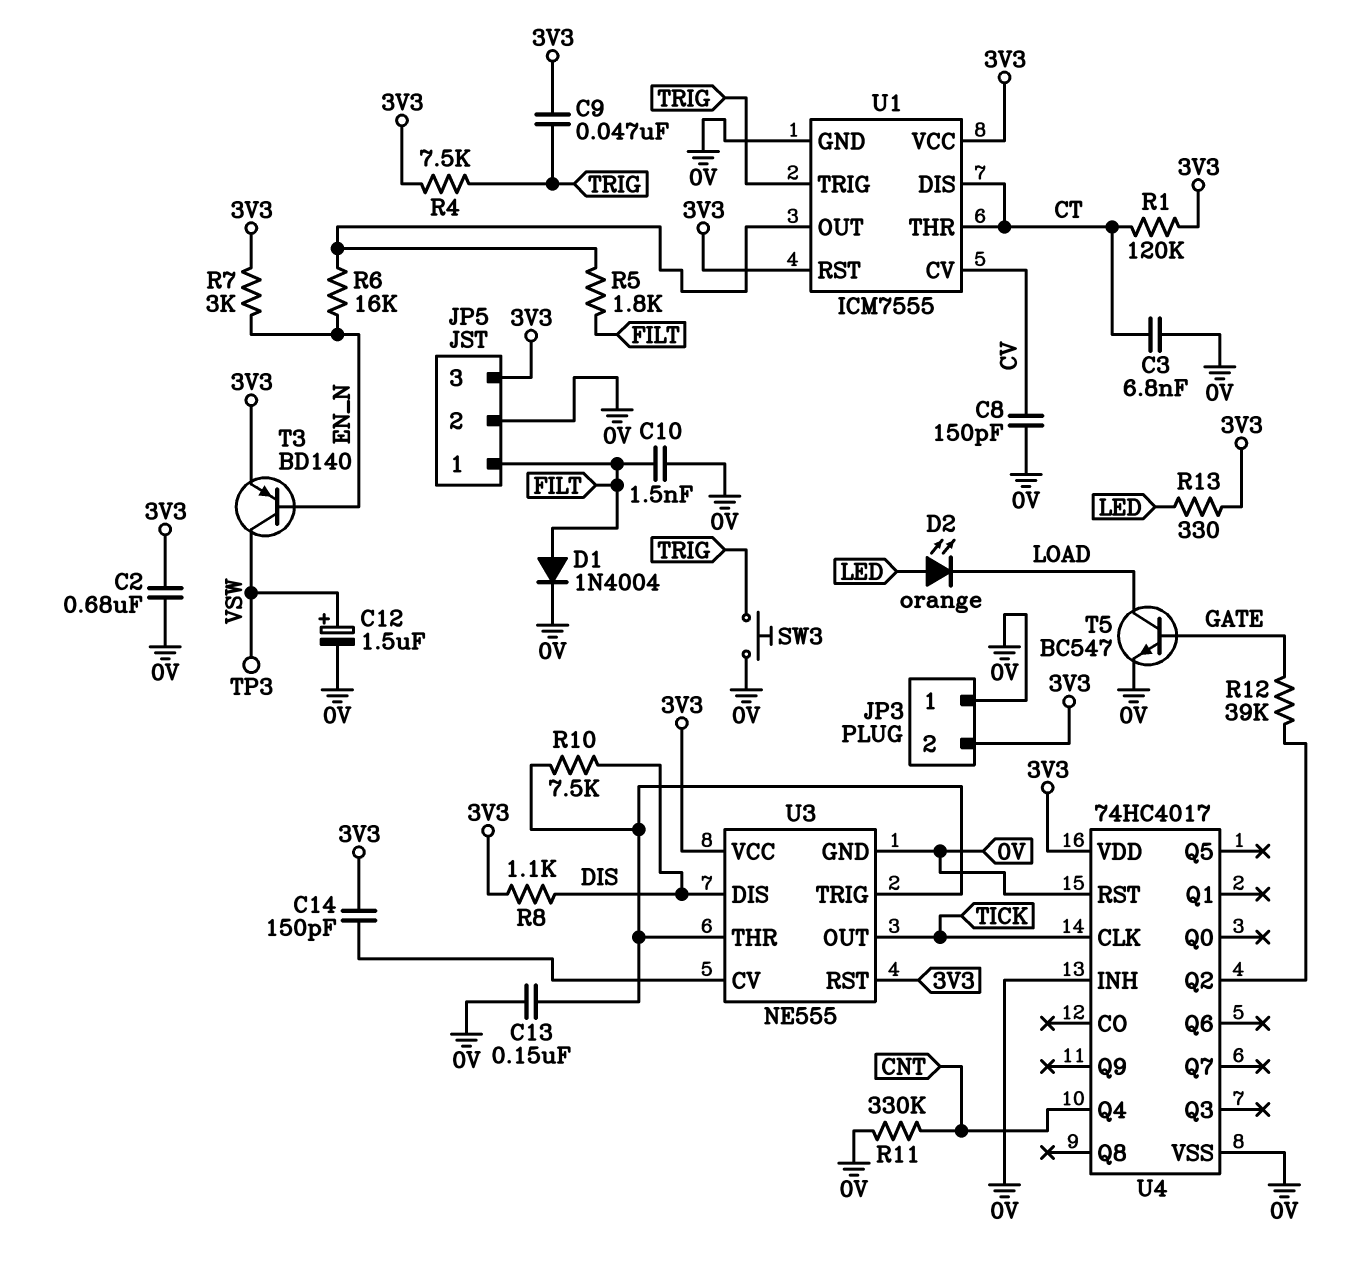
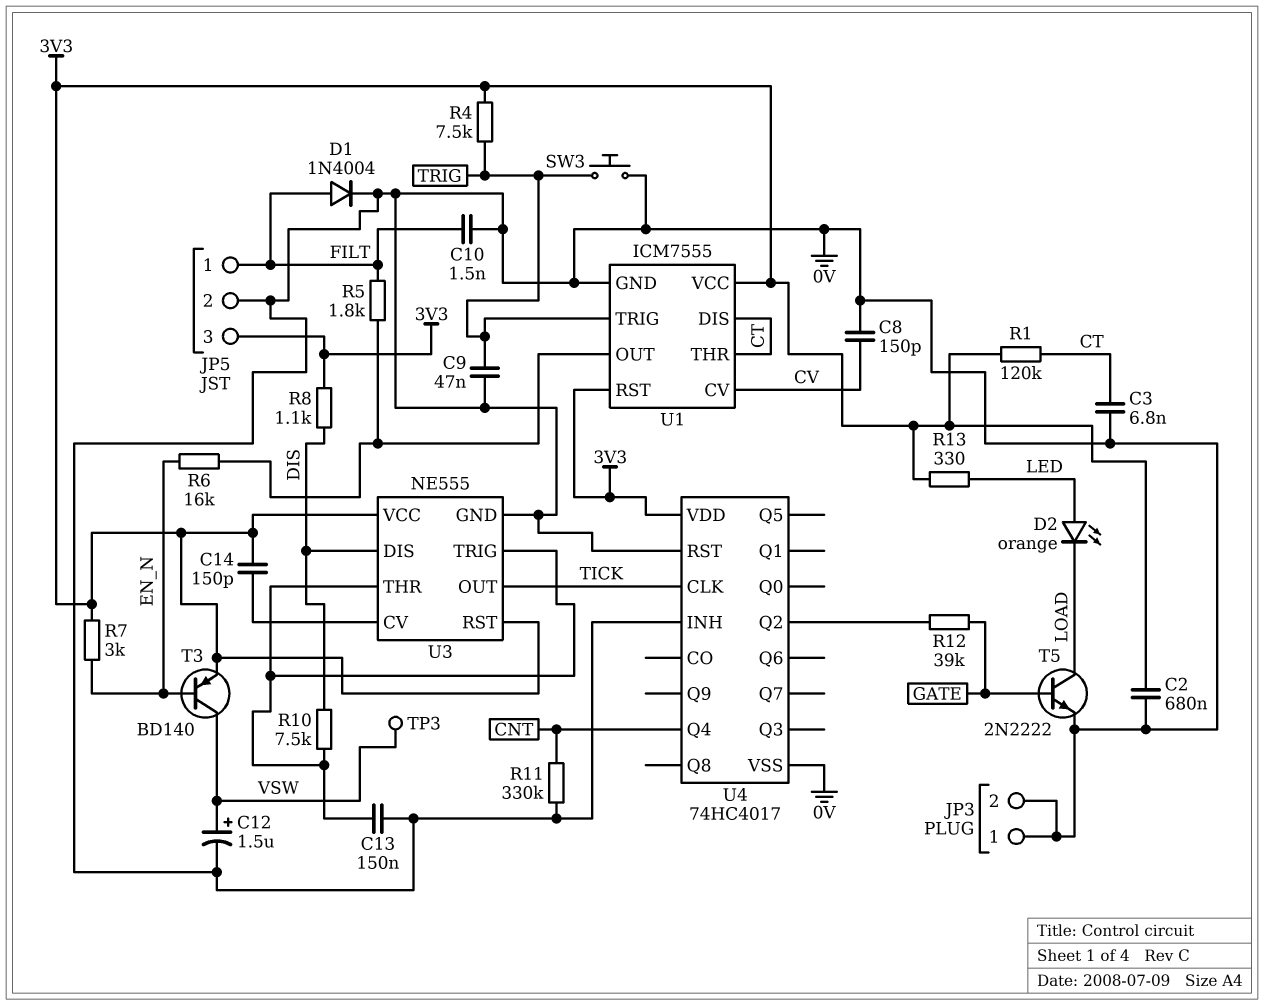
C9: 47nF (3V3, TRIG) -> 47nF (0V, TRIG)
JP3 pin 2: 3V3 -> 0V
T5: NPN BC547 (B GATE, C LOAD, E 0V) -> NPN 2N2222 (B GATE, C LOAD, E 0V)

